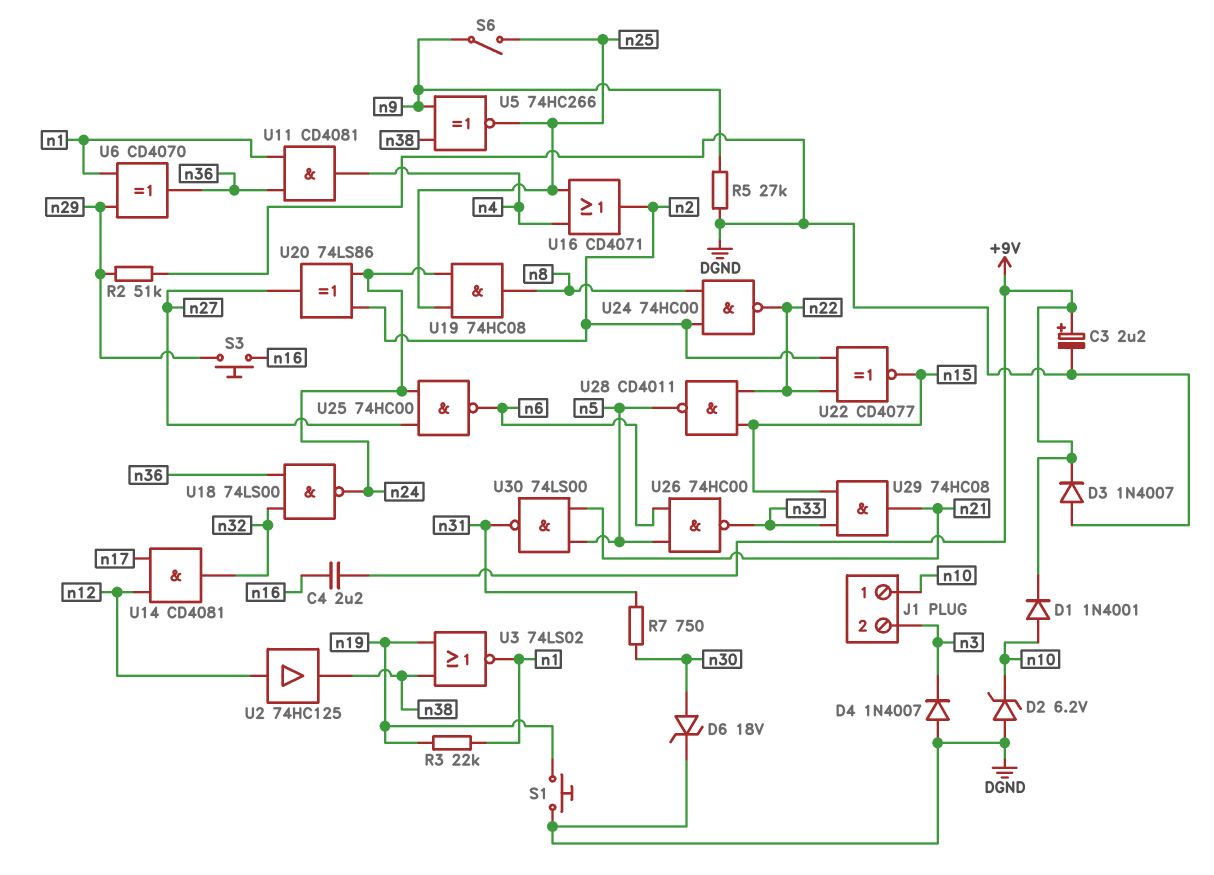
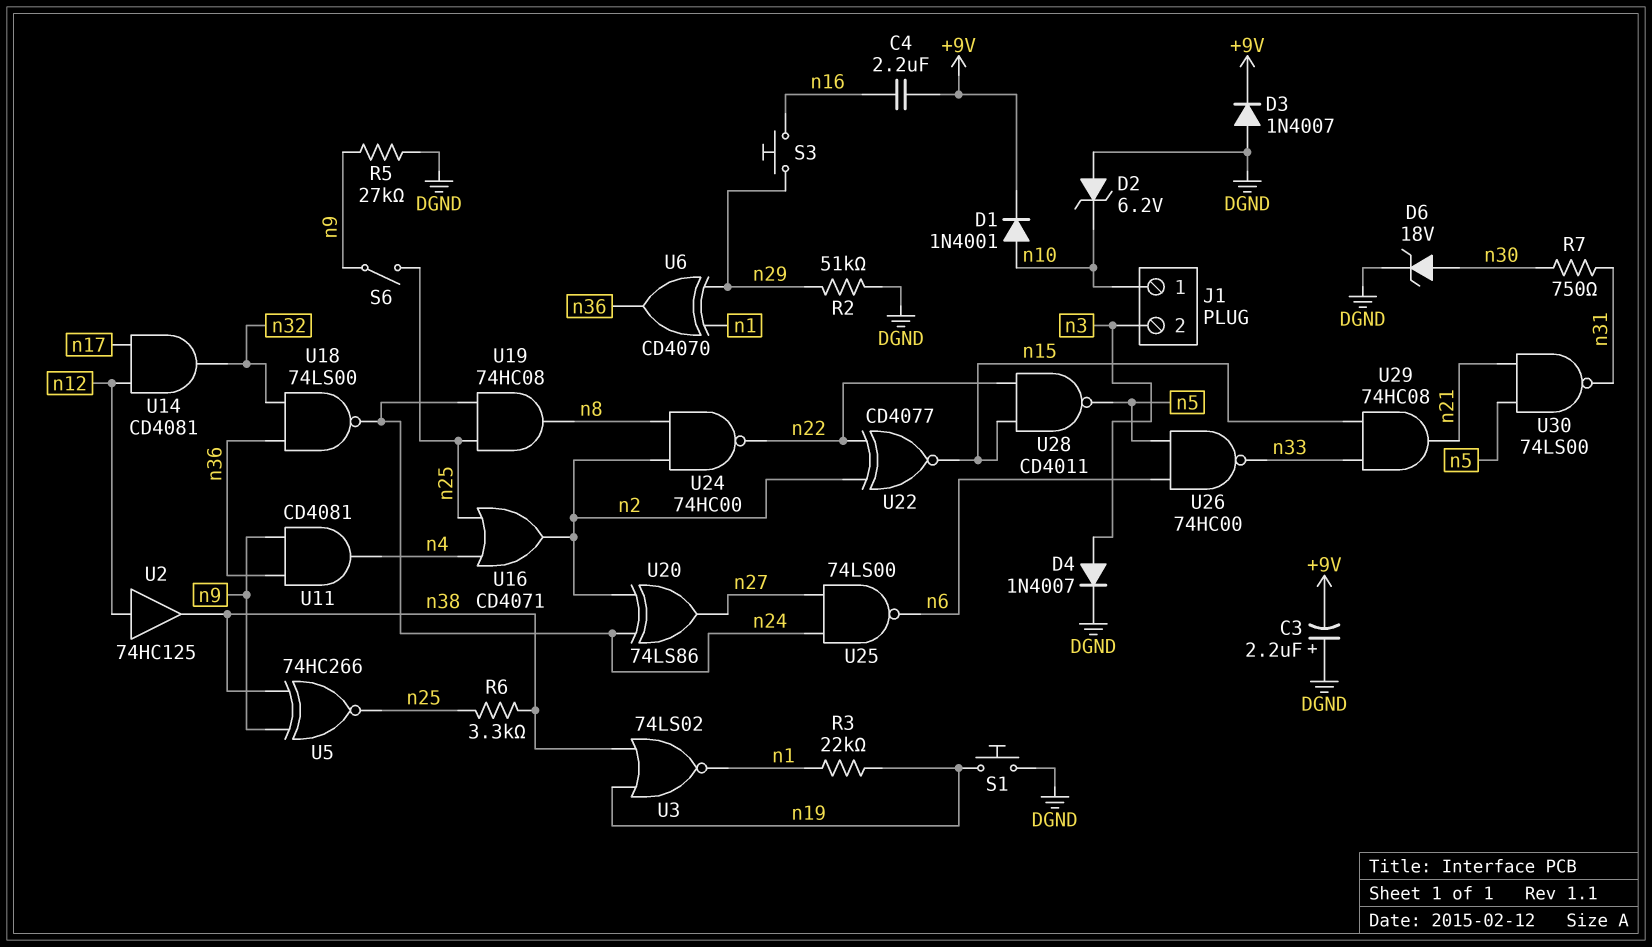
C3: 2.2uF (plus +9V, minus DGND) -> 2.2uF (plus DGND, minus +9V)
D4: diode 1N4007 (A DGND, K n3) -> diode 1N4007 (A n3, K DGND)
R6: none -> 3.3k (n25, n38)
U11: AND CD4081 (in n1, in n36, out n4) -> AND CD4081 (in n9, in n36, out n4)
U25: NAND 74HC00 (in n24, in n27, out n6) -> NAND 74LS00 (in n24, in n27, out n6)

